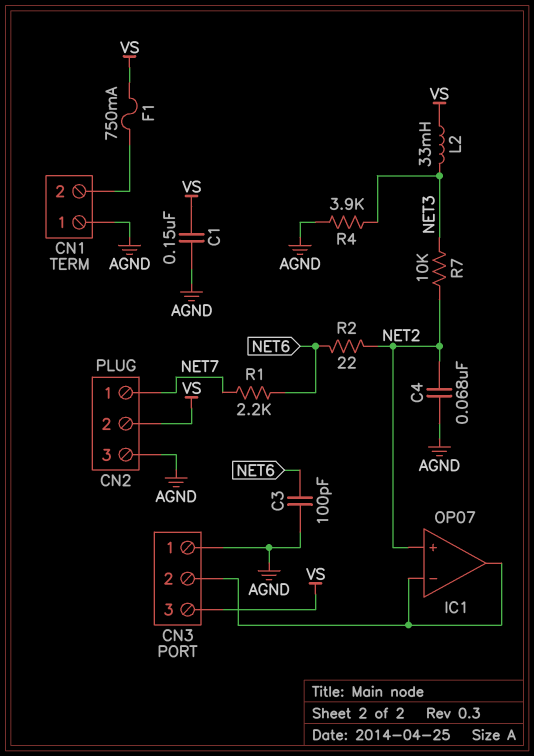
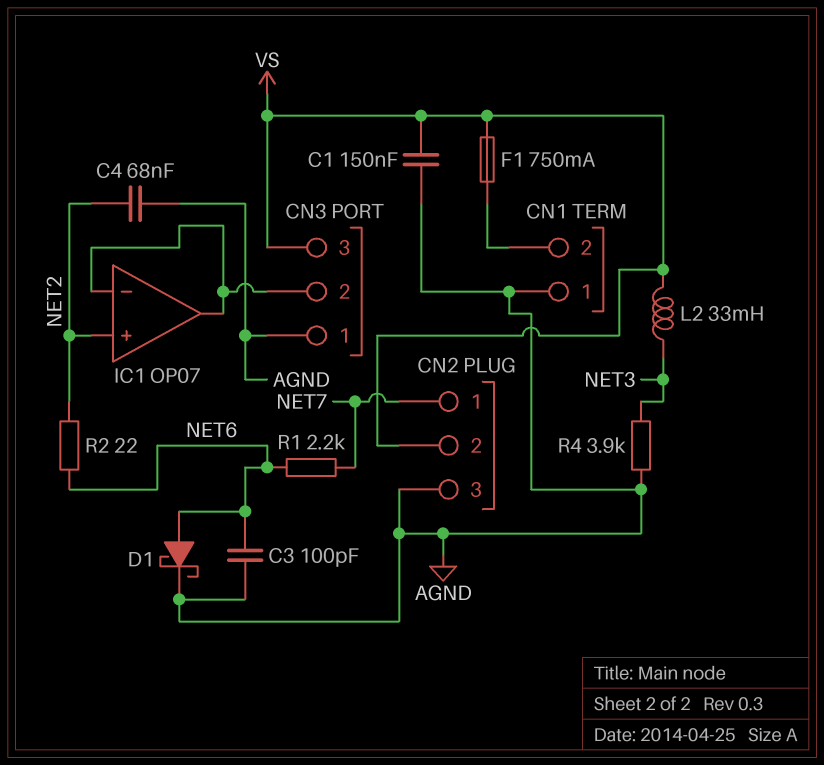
D1: none -> schottky (A NET6, K AGND)
R7: 10k (NET2, NET3) -> none

